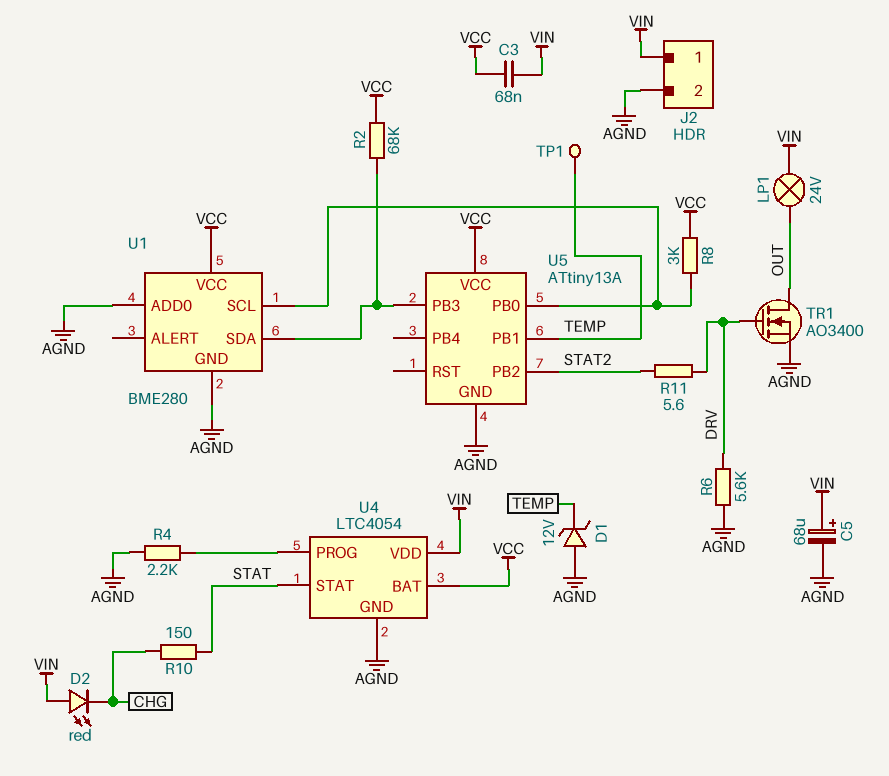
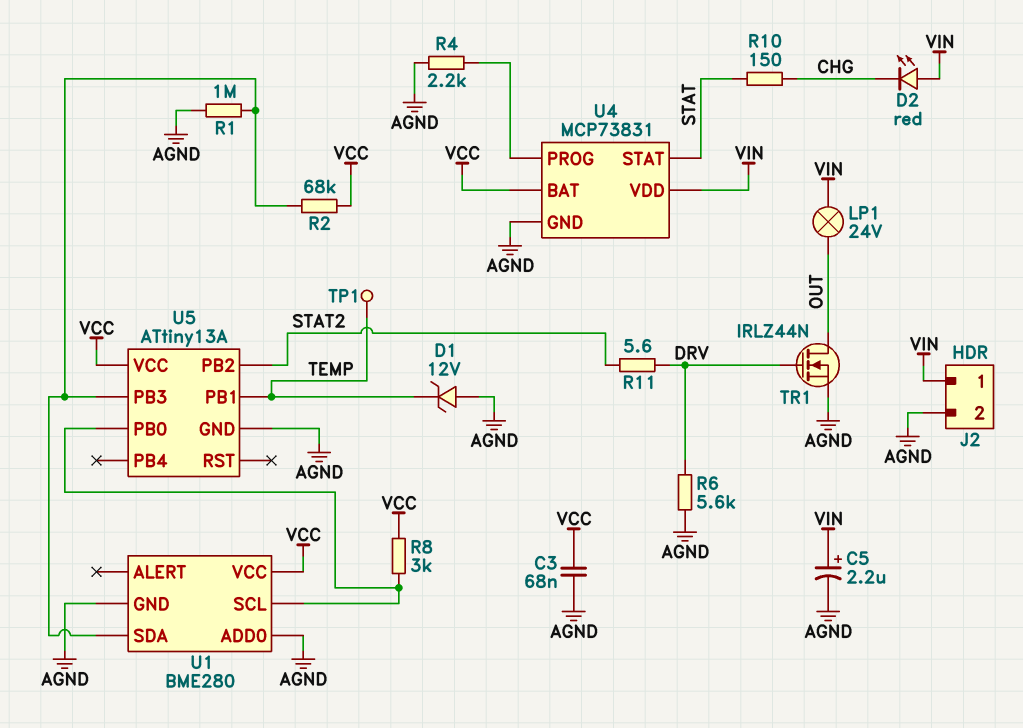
C3: 68nF (VCC, VIN) -> 68nF (AGND, VCC)
C5: 68uF (plus VIN, minus AGND) -> 2.2uF (plus VIN, minus AGND)
R1: none -> 1M (AGND, U1/SDA)
TR1: NMOS AO3400 (G DRV, D OUT, S AGND) -> NMOS IRLZ44N (G DRV, D OUT, S AGND)
U4: LTC4054 -> MCP73831

